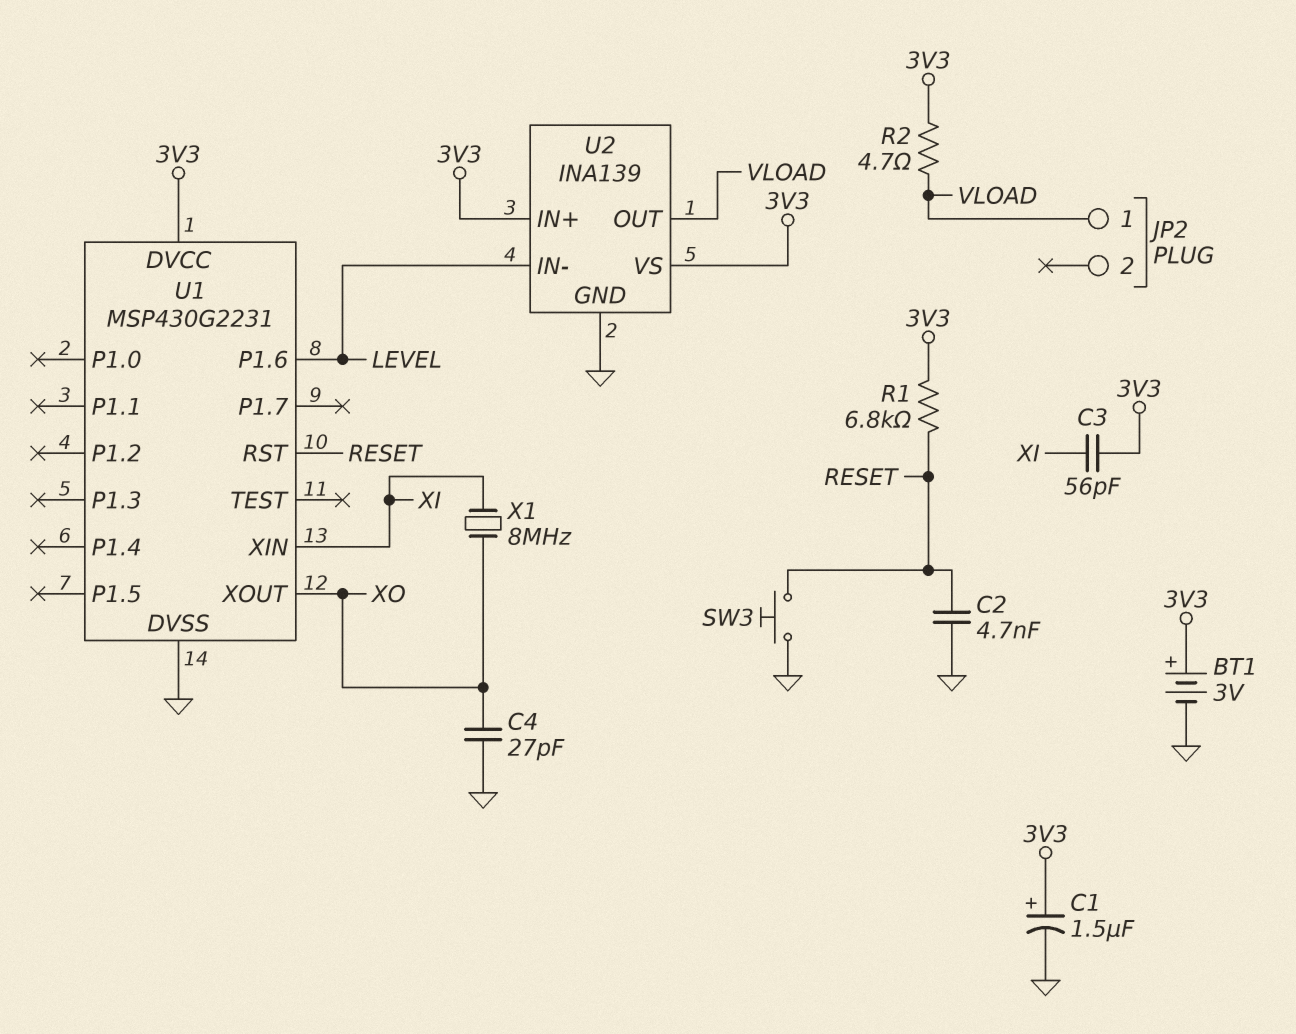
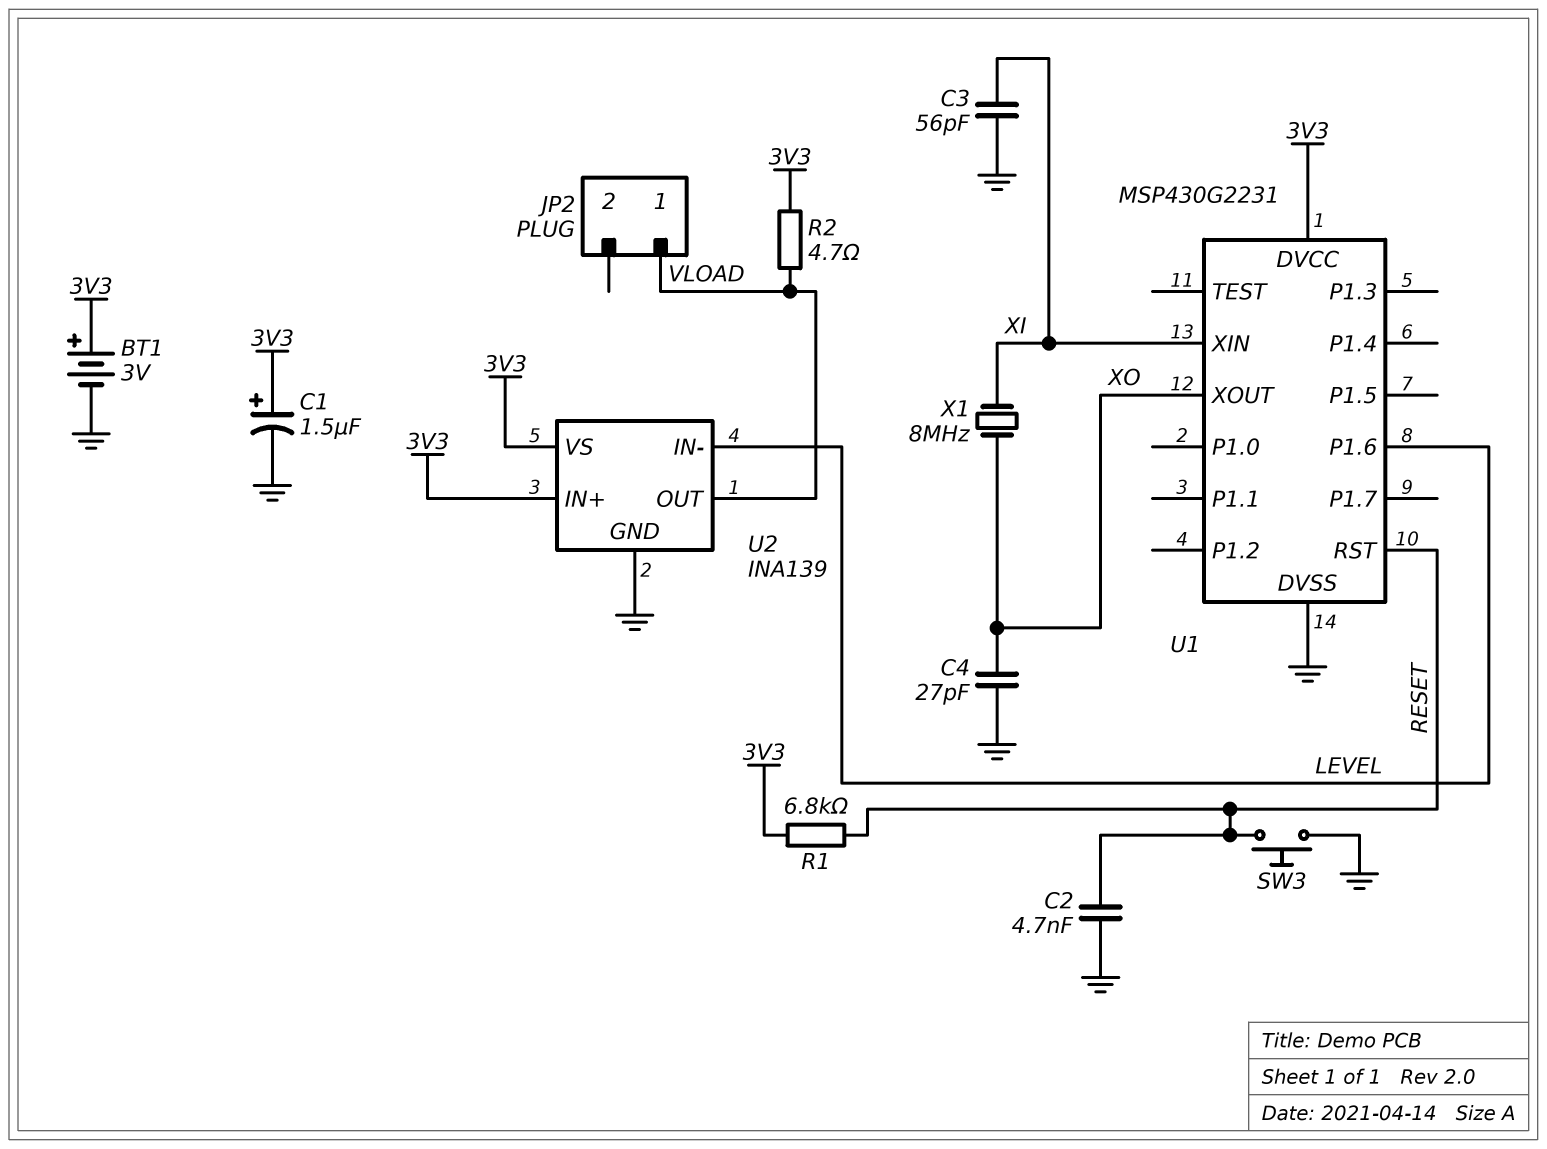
C3: 56pF (3V3, XI) -> 56pF (GND, XI)

